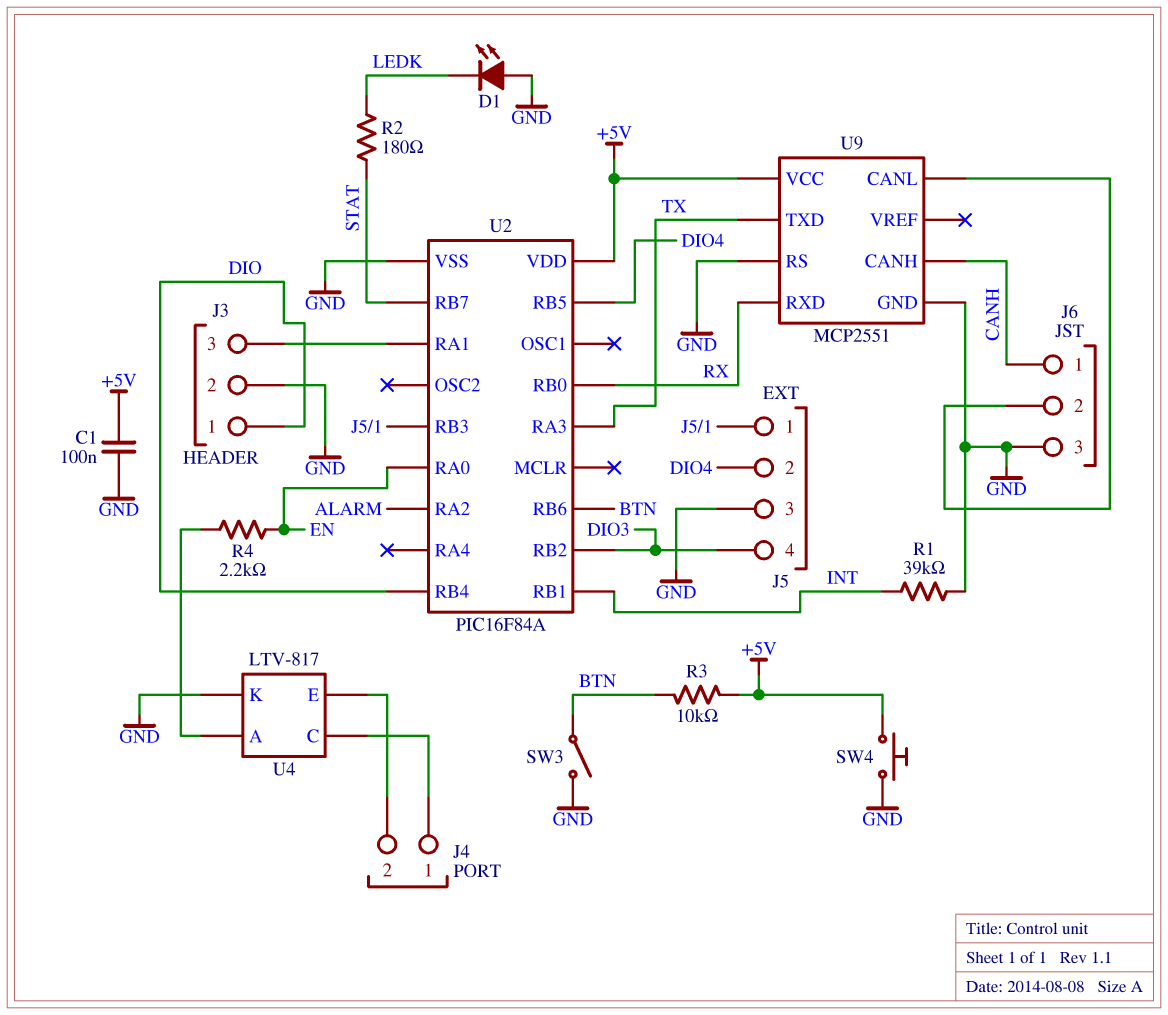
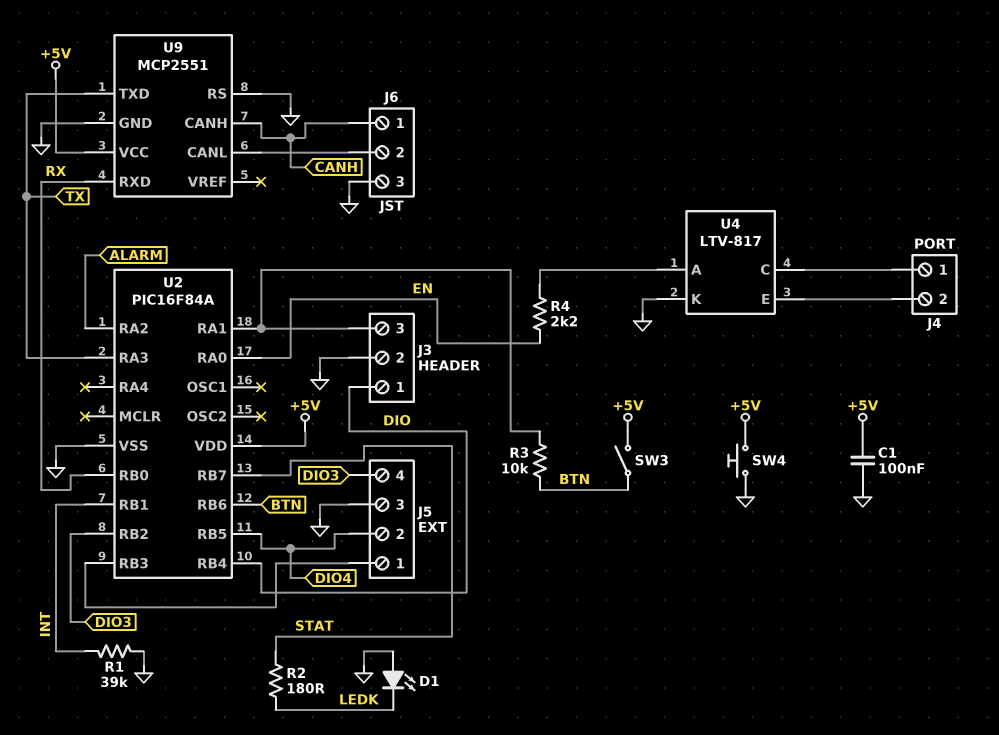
R3: 10k (+5V, BTN) -> 10k (BTN, J3/3)
SW3: switch (BTN, GND) -> switch (+5V, BTN)

